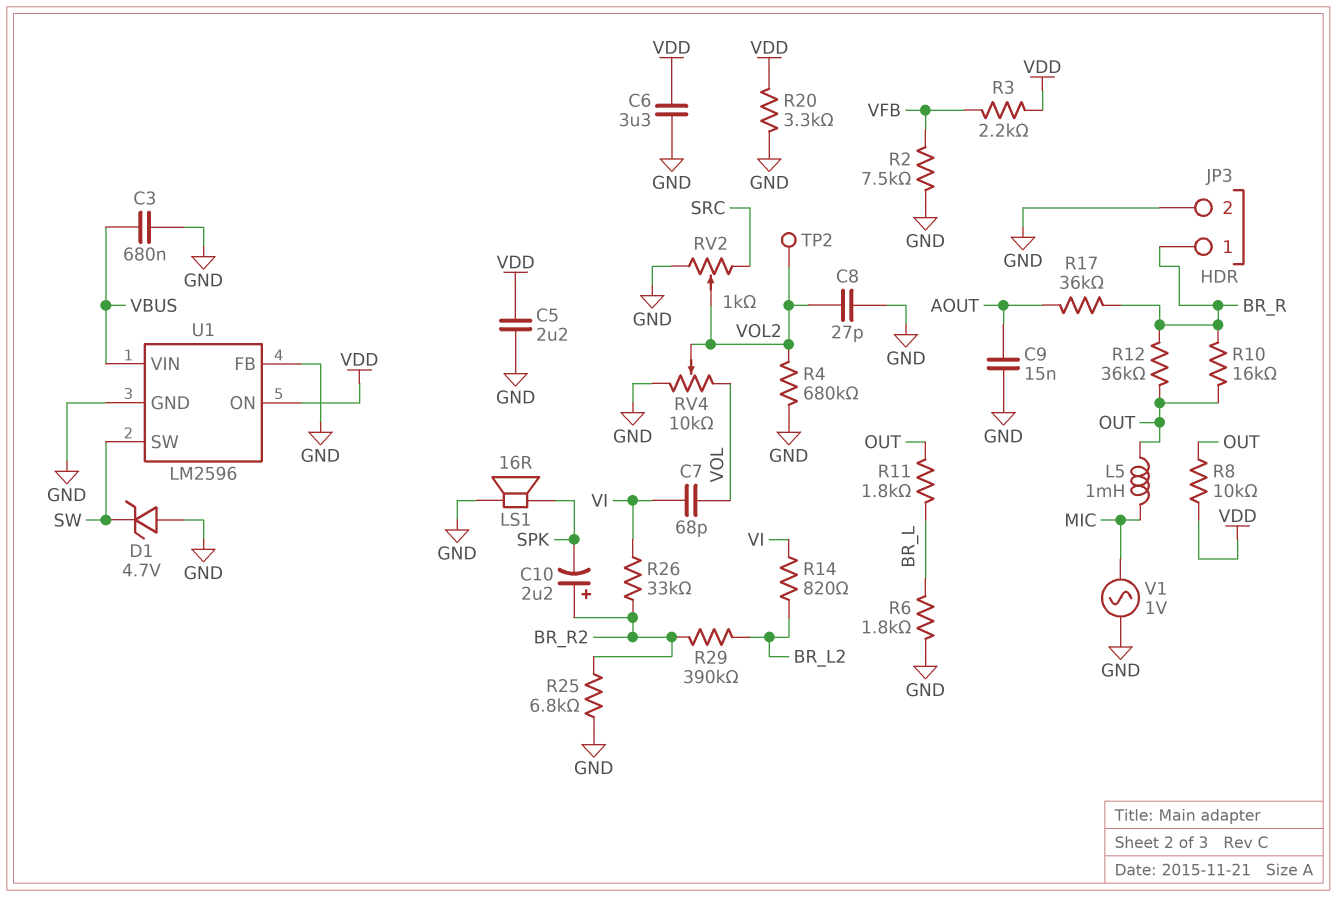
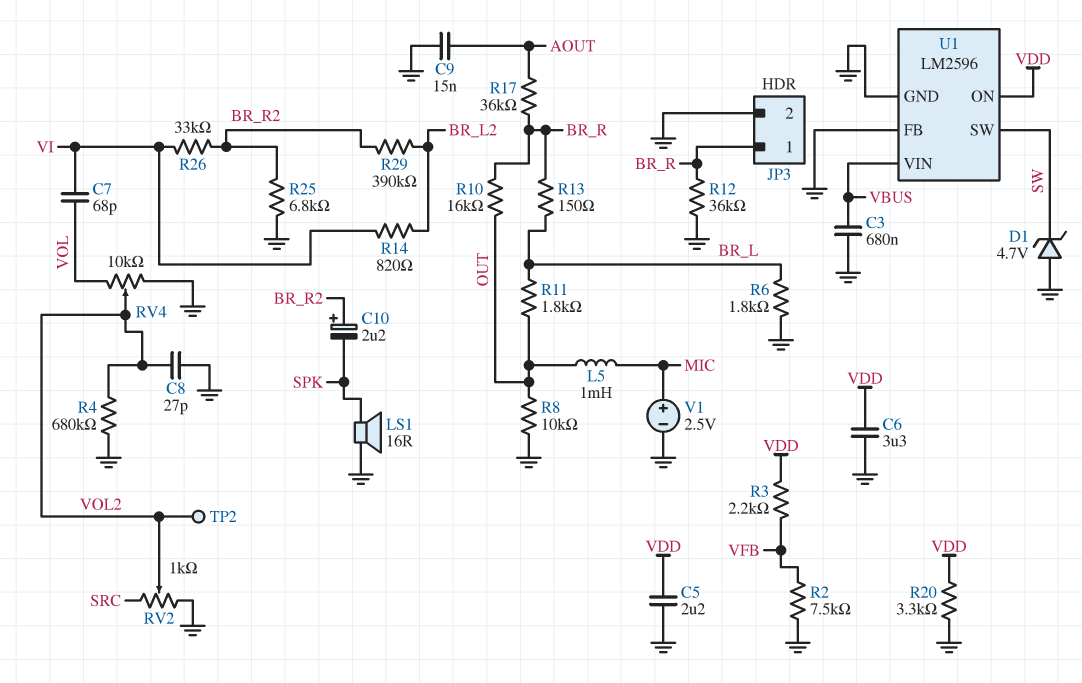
R8: 10k (OUT, VDD) -> 10k (GND, OUT)
R12: 36k (BR_R, OUT) -> 36k (BR_R, GND)
R13: none -> 150 (BR_L, BR_R)
V1: AC 1V (GND, MIC) -> 2.5V (plus MIC, minus GND)

